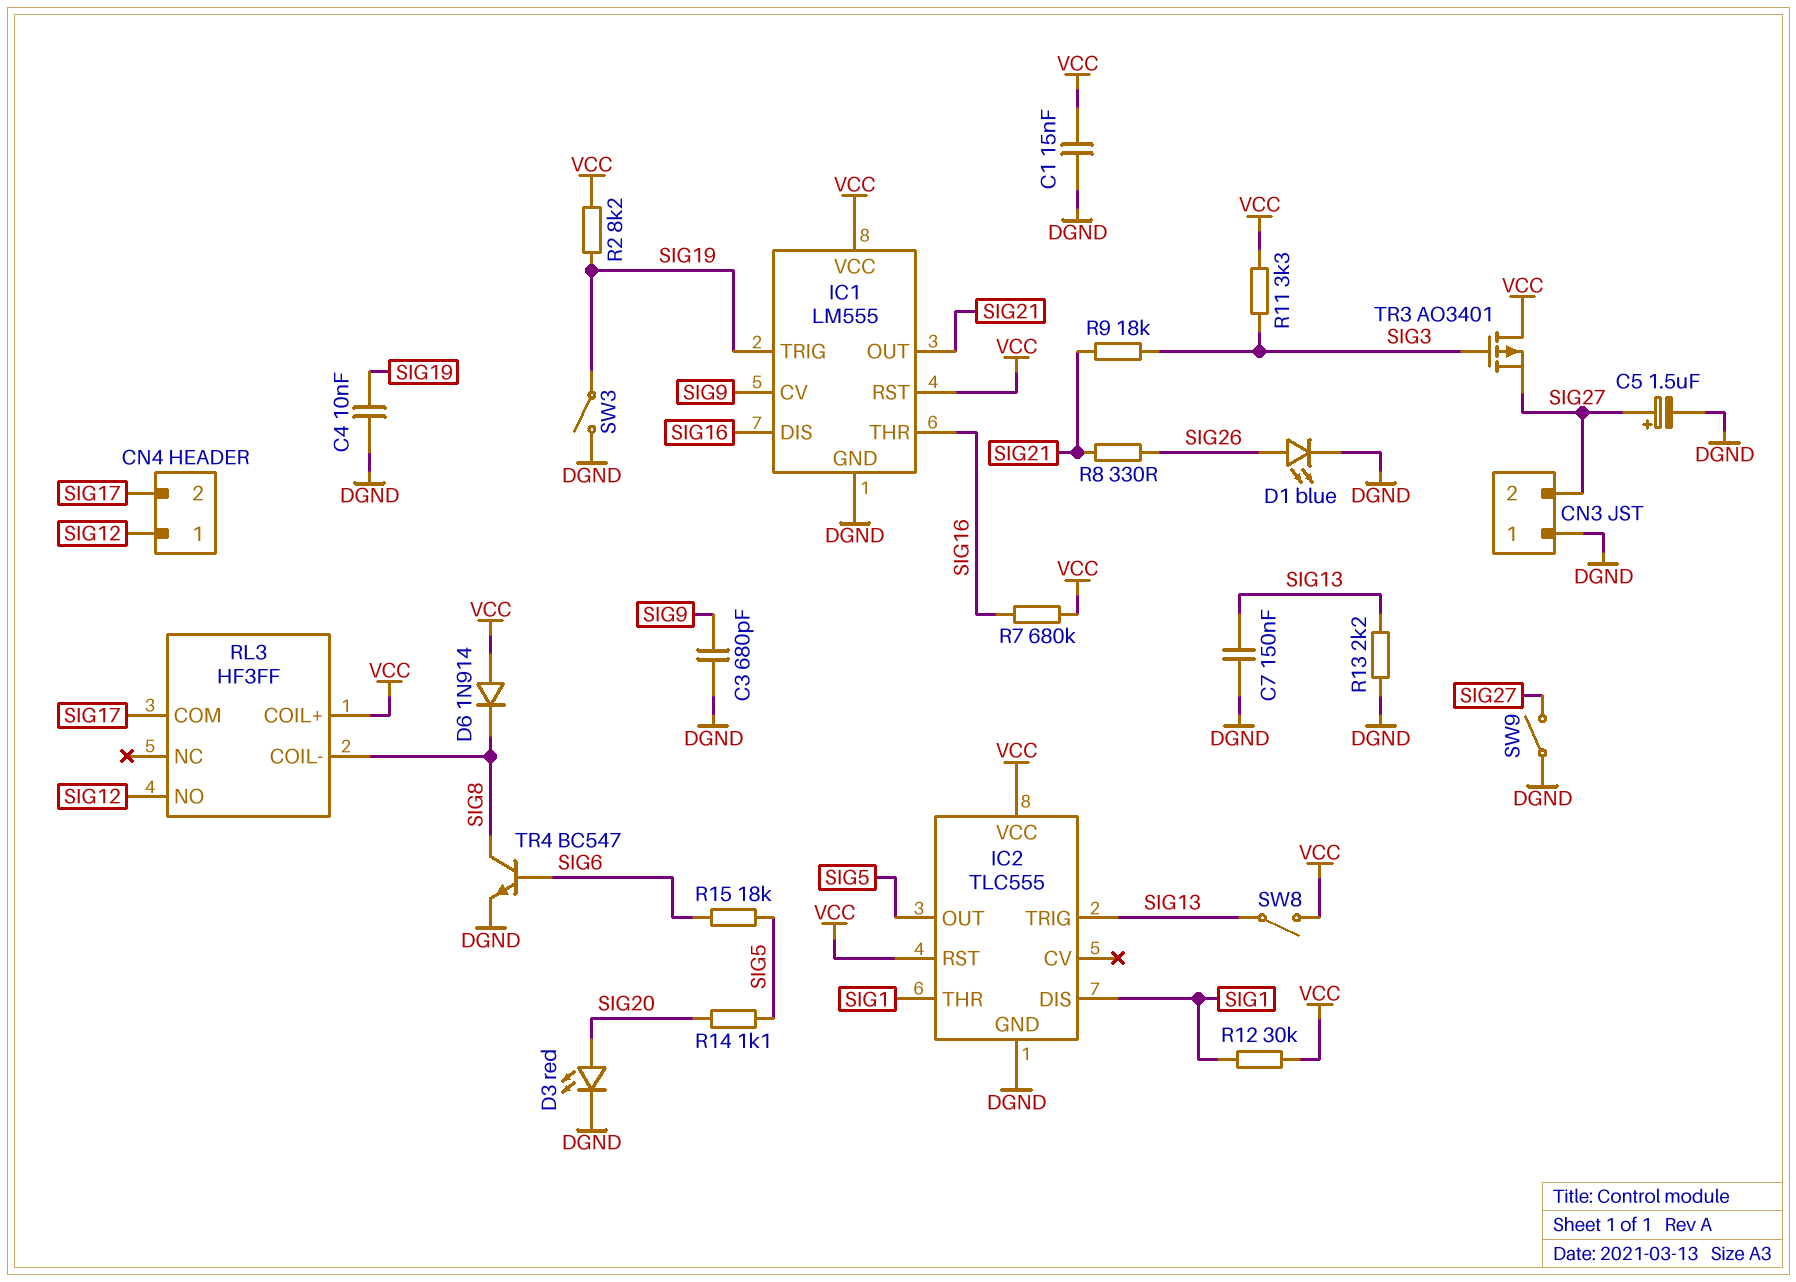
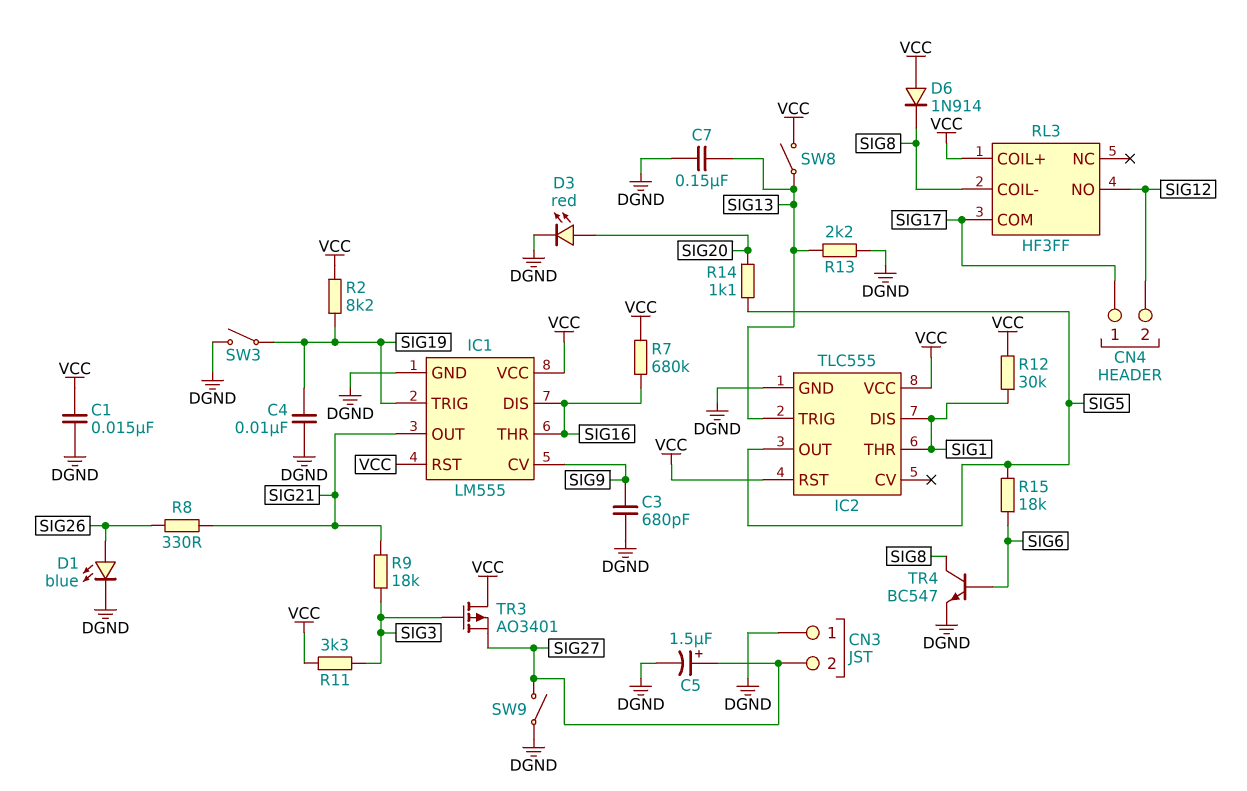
CN4 pin 1: SIG12 -> SIG17
CN4 pin 2: SIG17 -> SIG12

